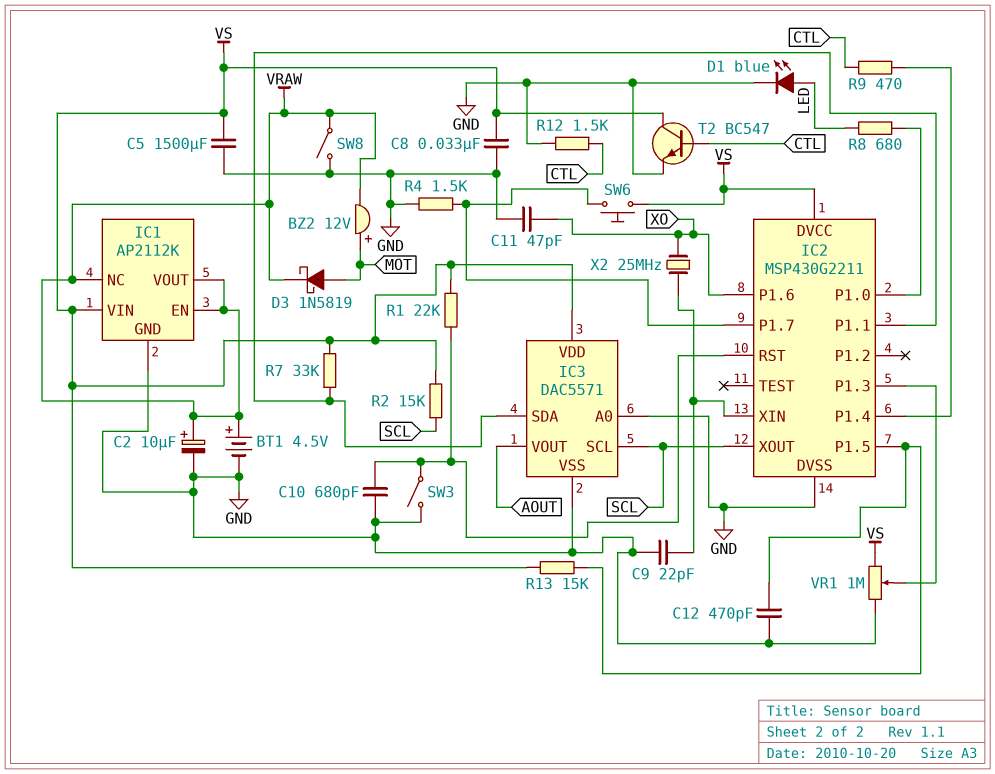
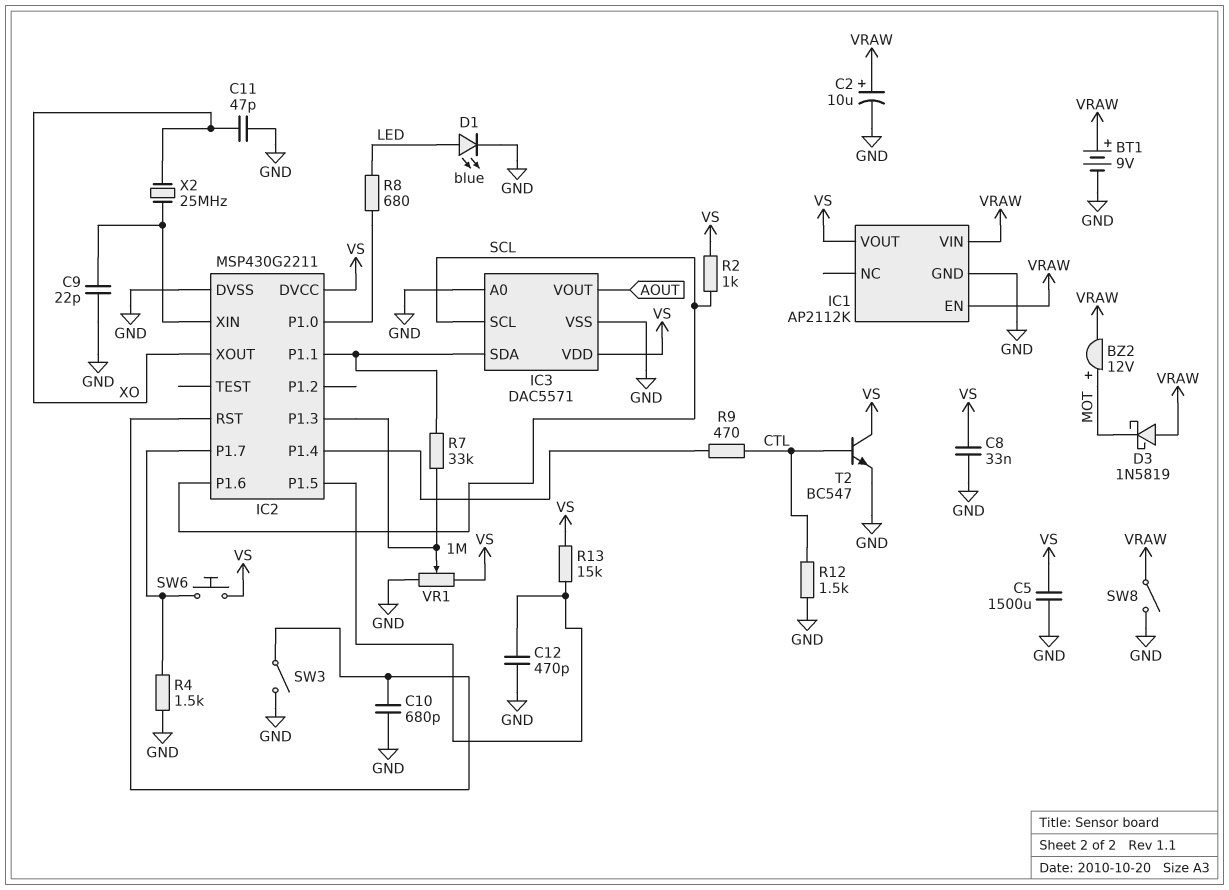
BT1: 4.5V (plus VRAW, minus GND) -> 9V (plus VRAW, minus GND)
D3: schottky 1N5819 (A MOT, K VRAW) -> schottky 1N5819 (A VRAW, K MOT)
IC1 pin NC: VRAW -> none
IC1 pin VIN: VS -> VRAW
IC1 pin VOUT: VRAW -> VS
IC2 pin P1.6: XO -> SCL
IC2 pin XOUT: SCL -> XO
R1: 22k (IC2/RST, VS) -> none
R2: 15k (SCL, VS) -> 1k (SCL, VS)
R7: 33k (IC2/P1.1, VS) -> 33k (IC2/P1.1, IC2/P1.3)

